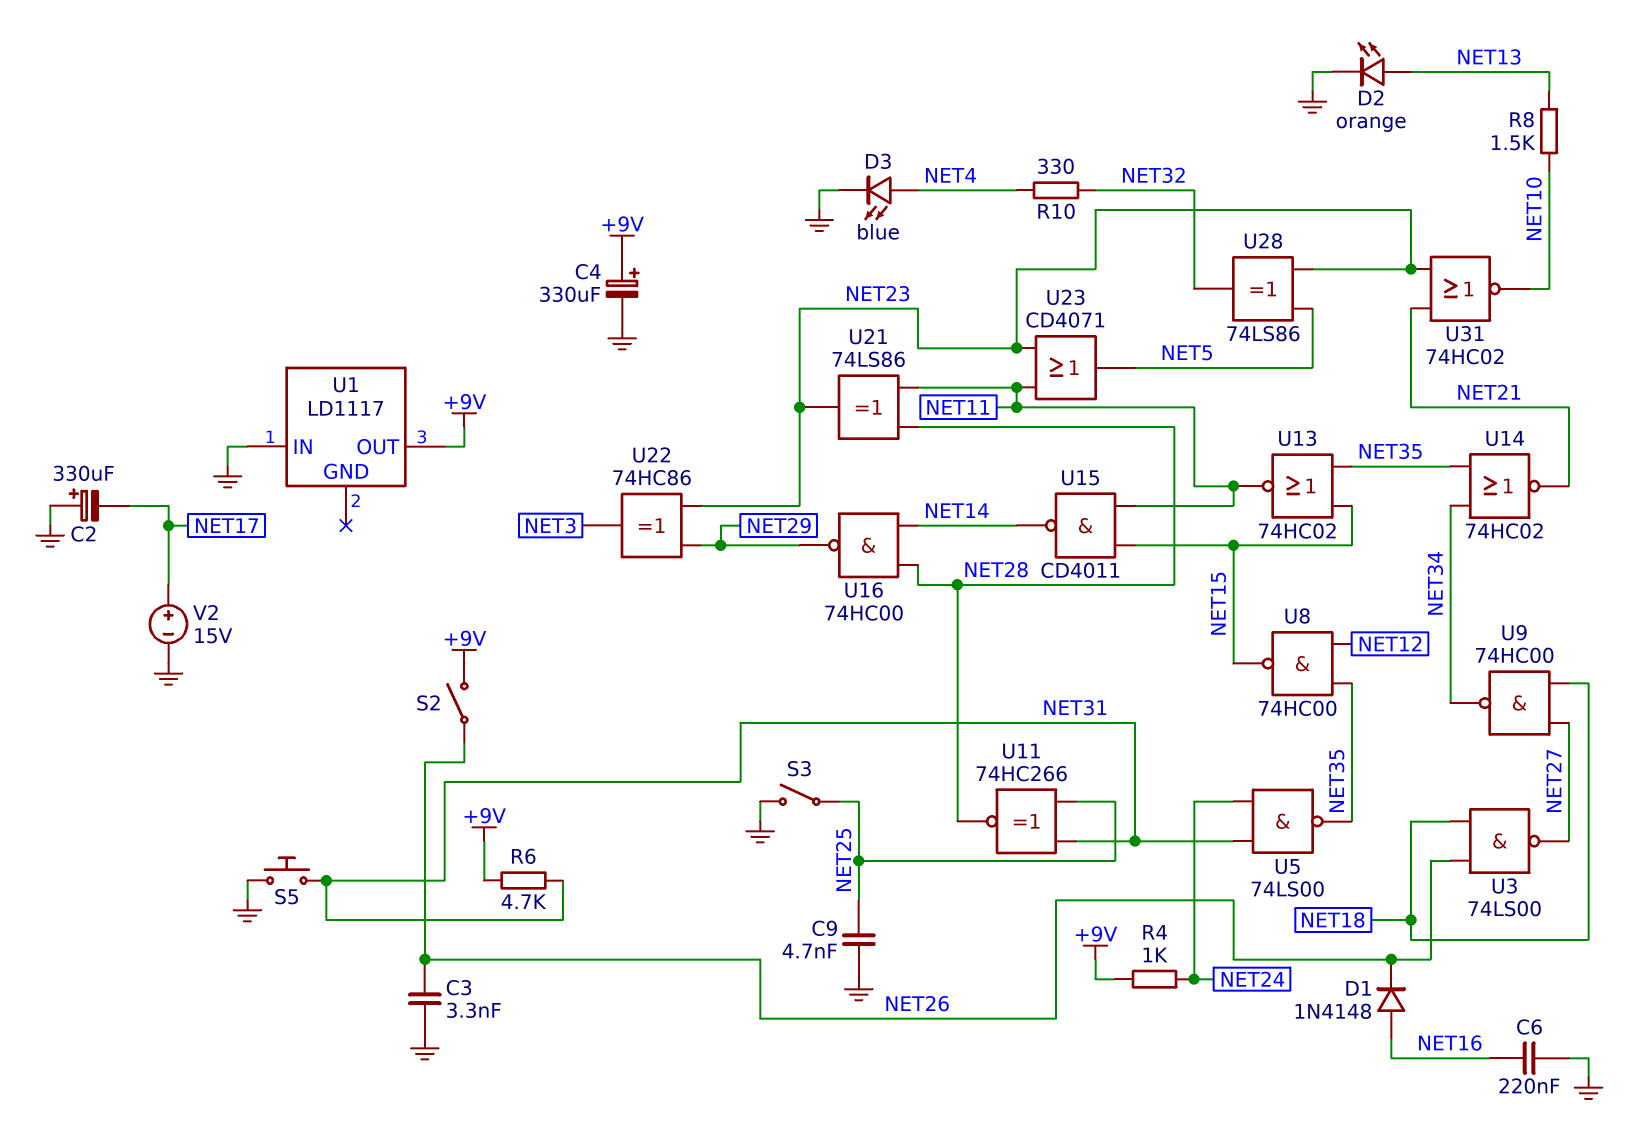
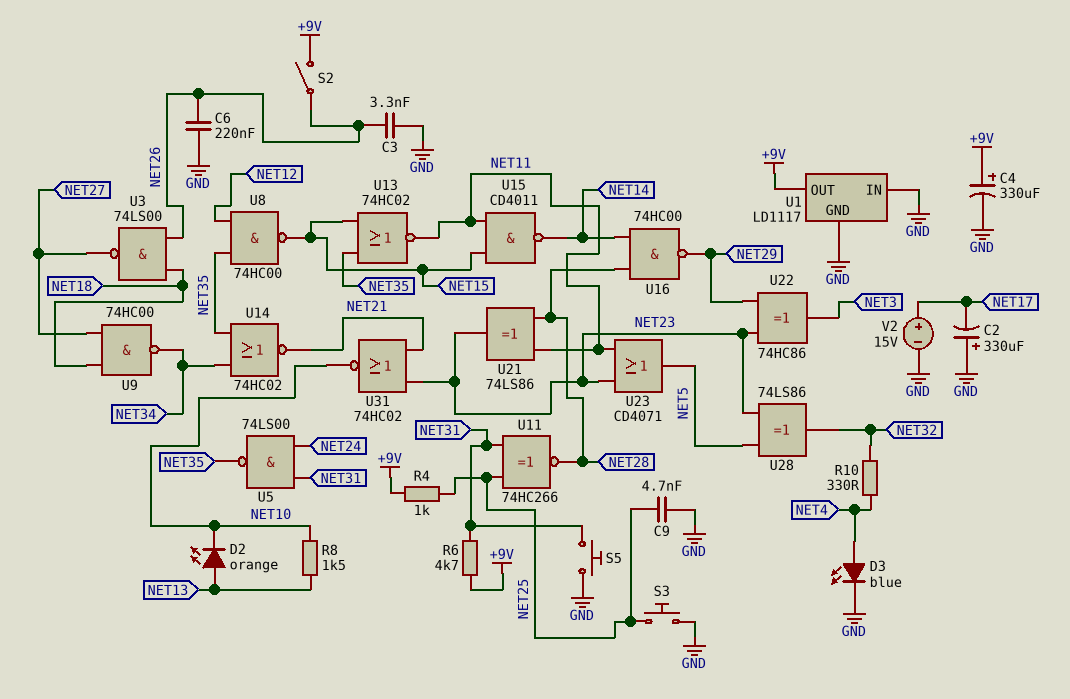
C6: 220nF (GND, NET16) -> 220nF (GND, NET26)
D1: diode 1N4148 (A NET16, K NET26) -> none
D2: LED orange (A NET13, K GND) -> LED orange (A NET13, K NET10)
R4: 1k (+9V, NET24) -> 1k (+9V, NET25)
S3: switch (GND, NET25) -> button (GND, NET25)
U1 pin GND: none -> GND

